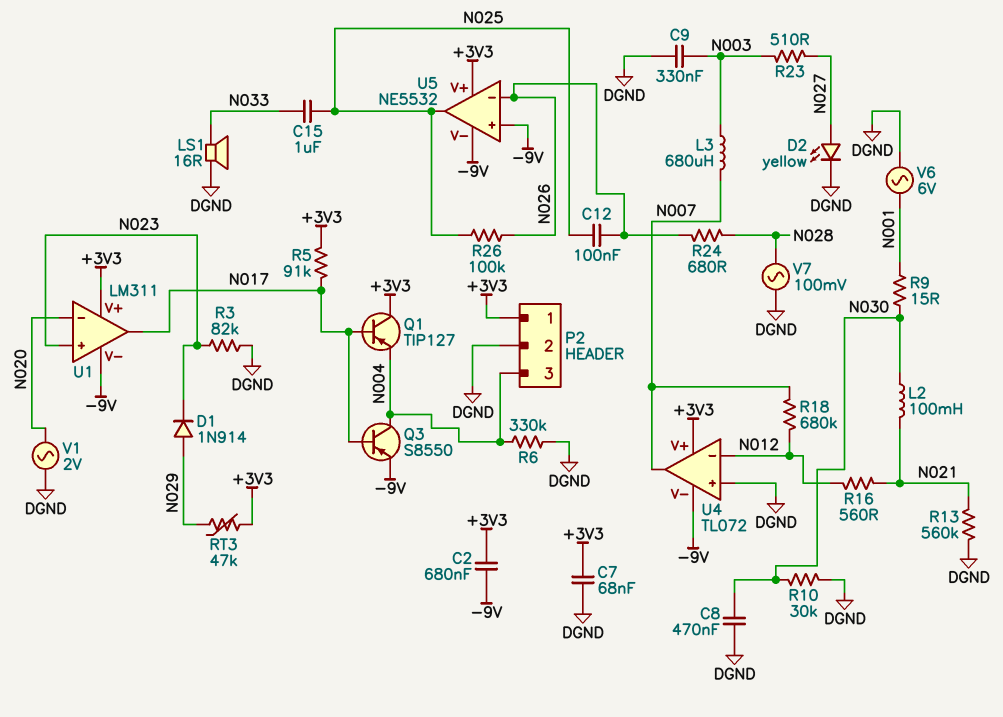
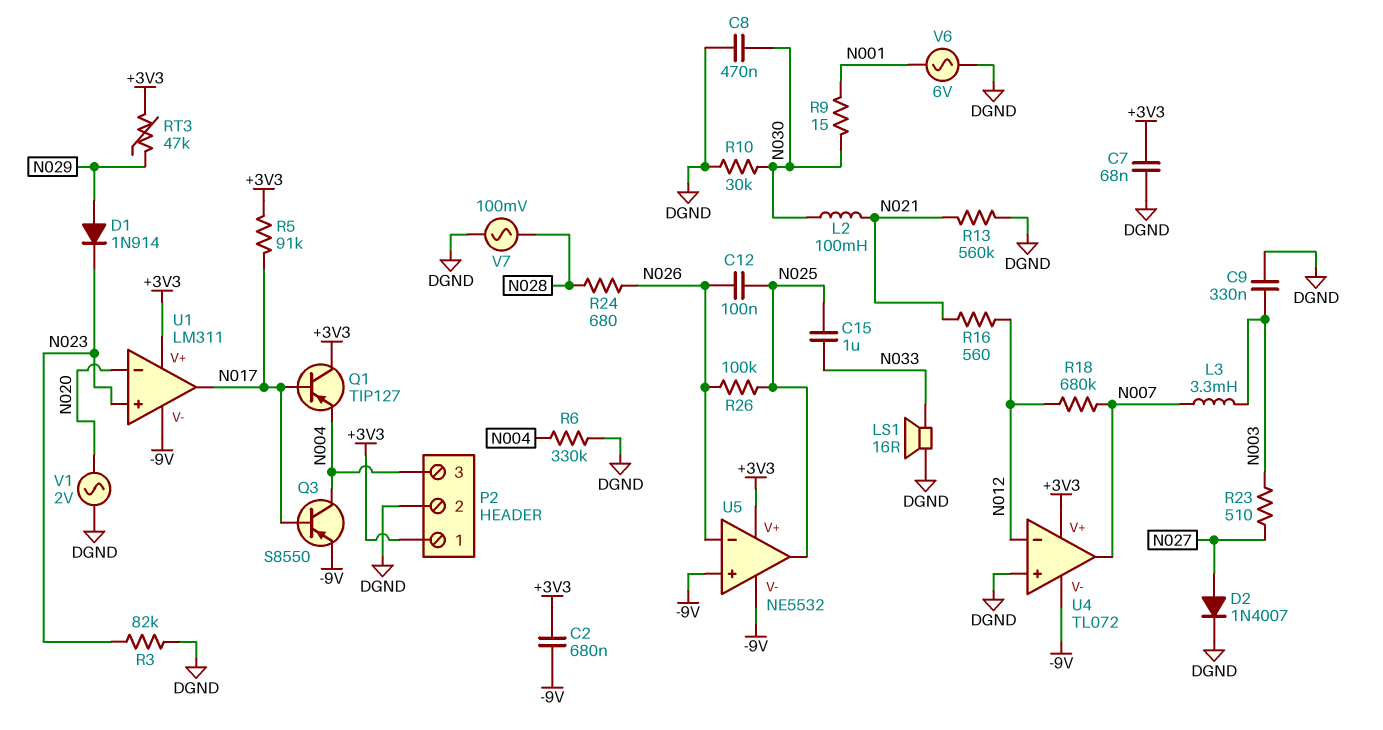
D2: LED yellow (A N027, K DGND) -> diode 1N4007 (A N027, K DGND)
L3: 680uH (N003, N007) -> 3.3mH (N003, N007)

